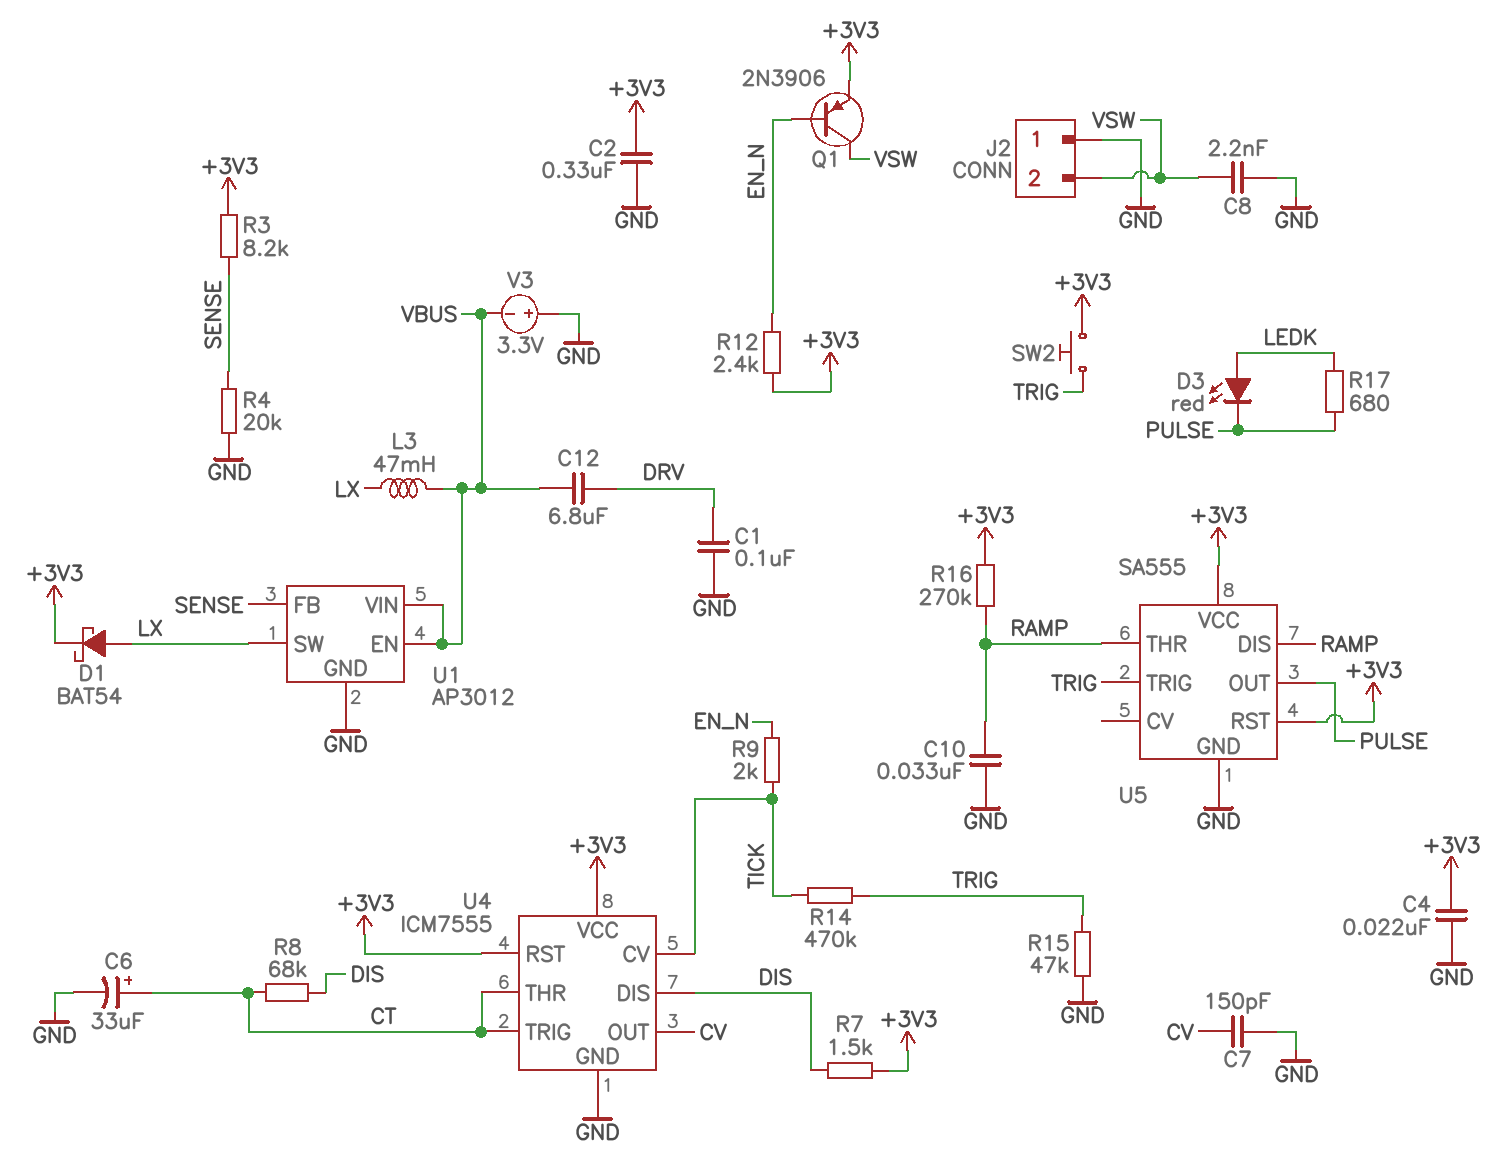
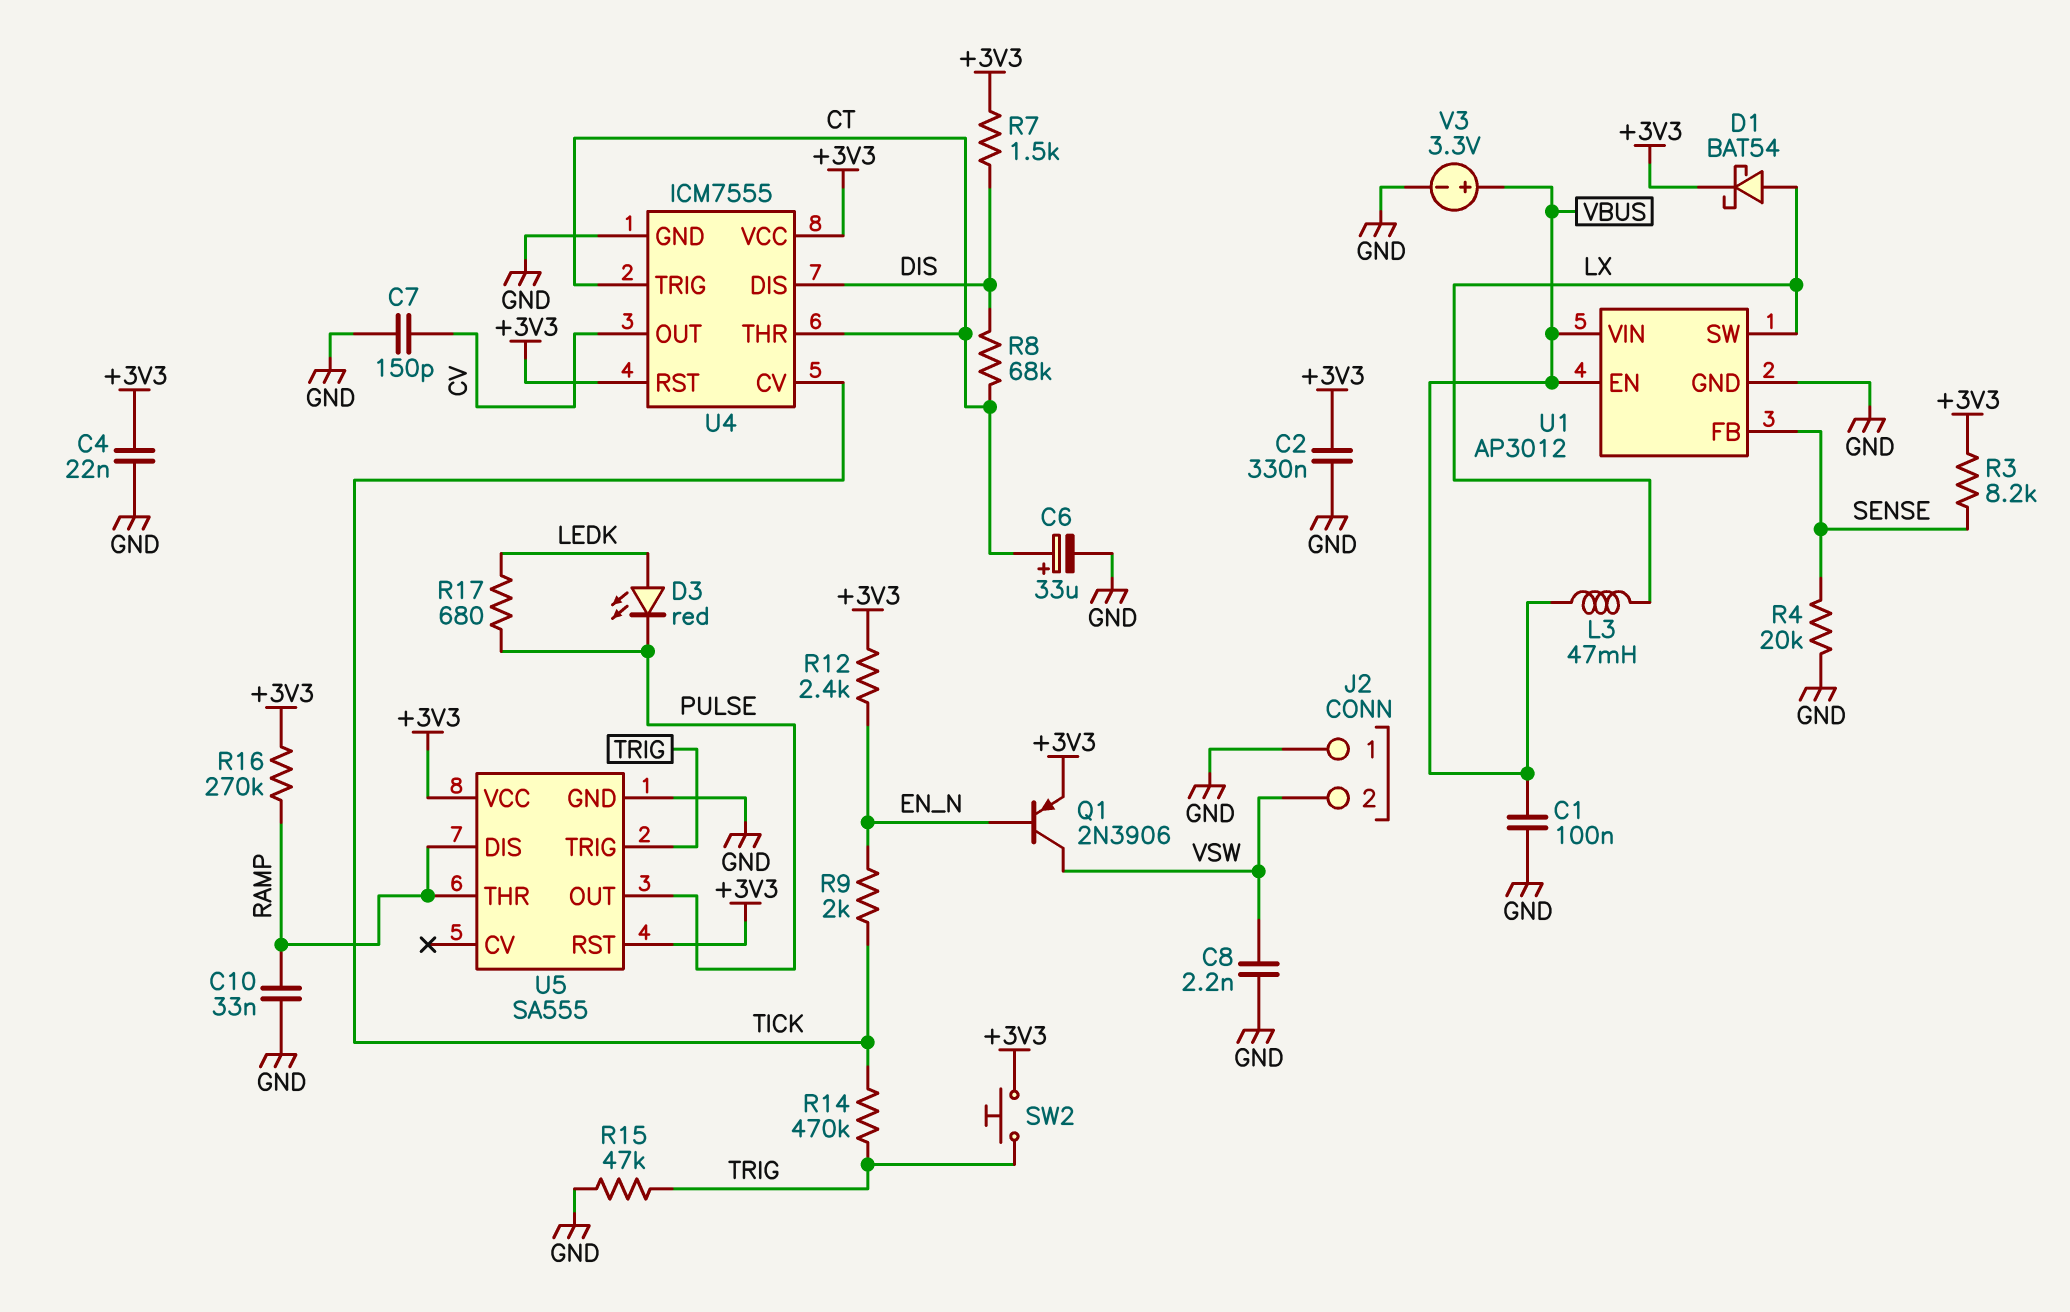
C1: 100nF (DRV, GND) -> 100nF (GND, VBUS)
C12: 6.8uF (DRV, VBUS) -> none
V3: 3.3V (plus GND, minus VBUS) -> 3.3V (plus VBUS, minus GND)

